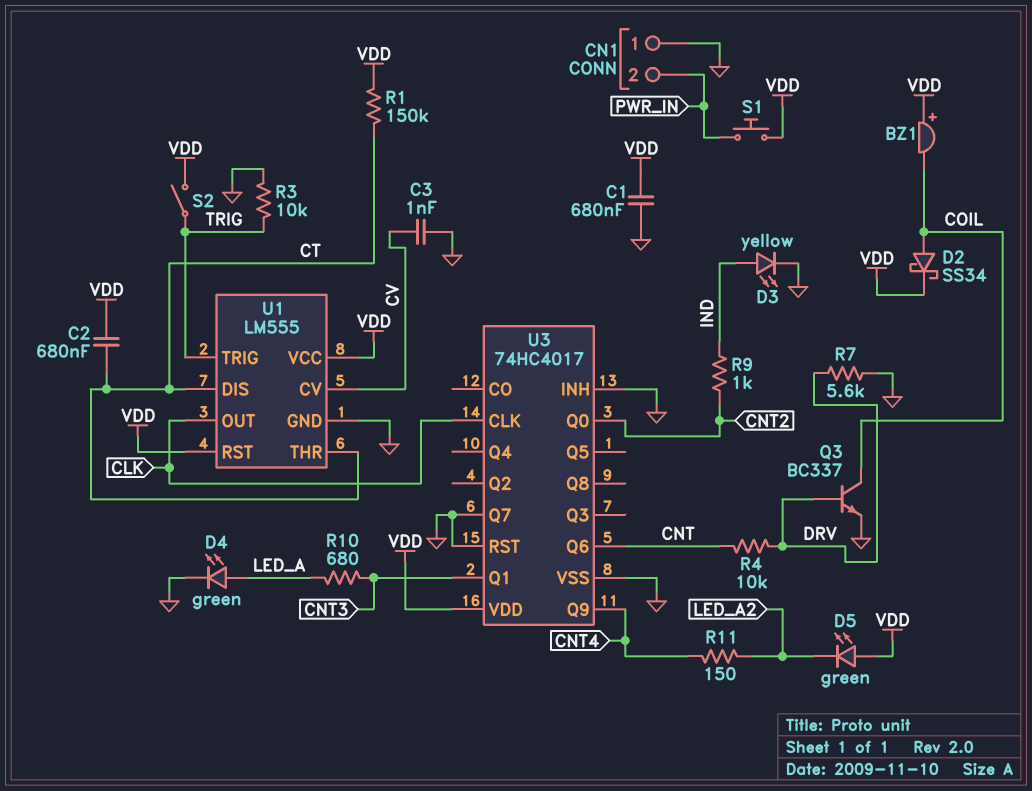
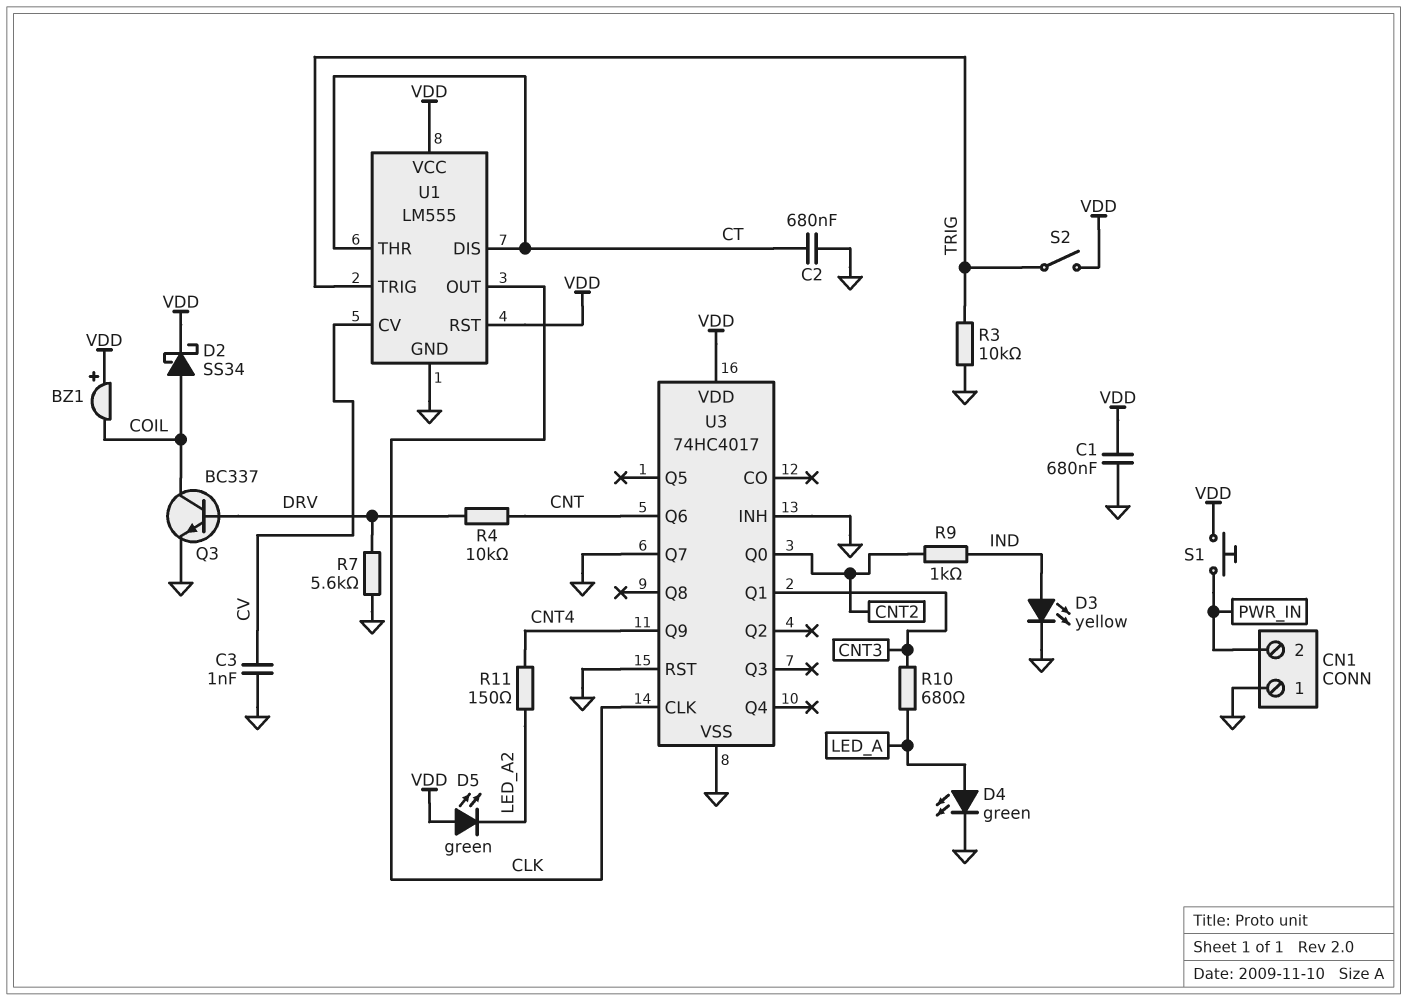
C2: 680nF (CT, VDD) -> 680nF (CT, GND)
R1: 150k (CT, VDD) -> none

